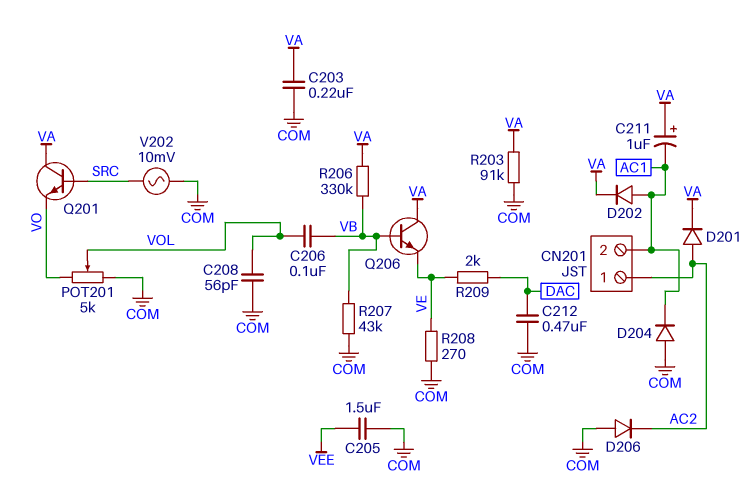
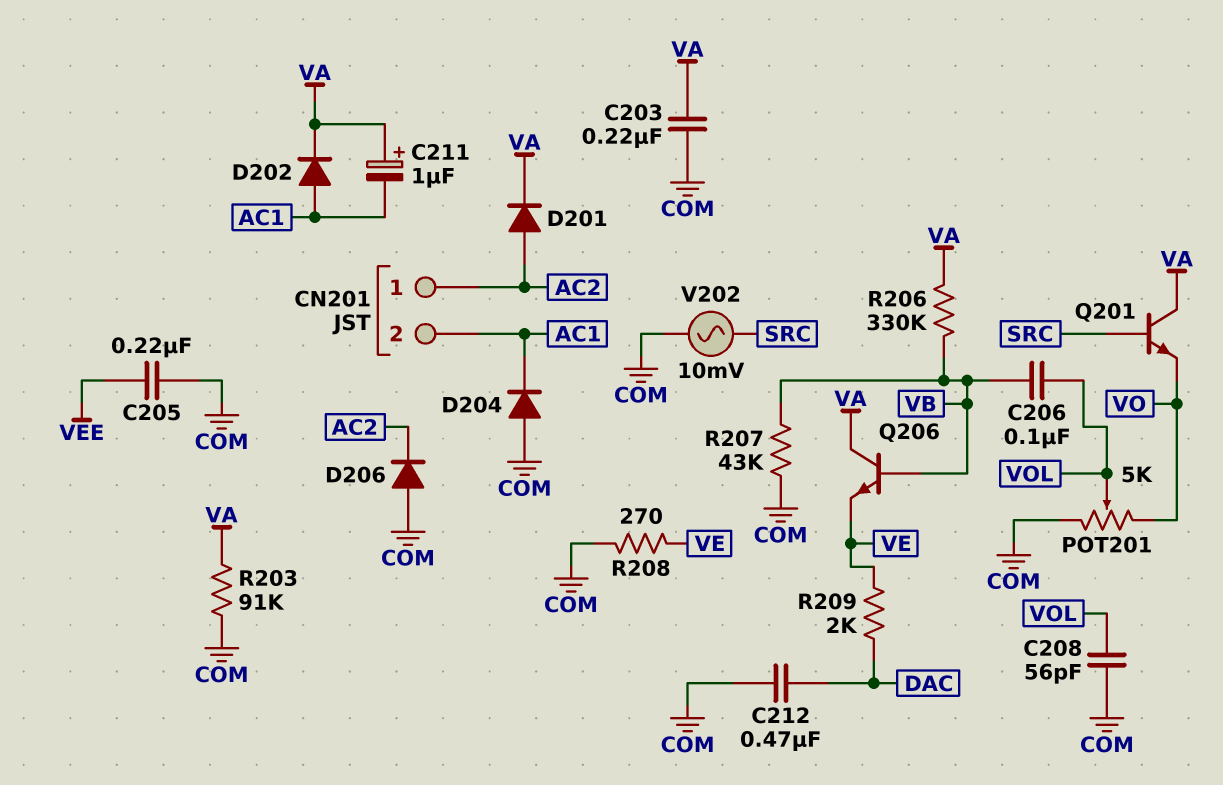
C205: 1.5uF (COM, VEE) -> 220nF (COM, VEE)

